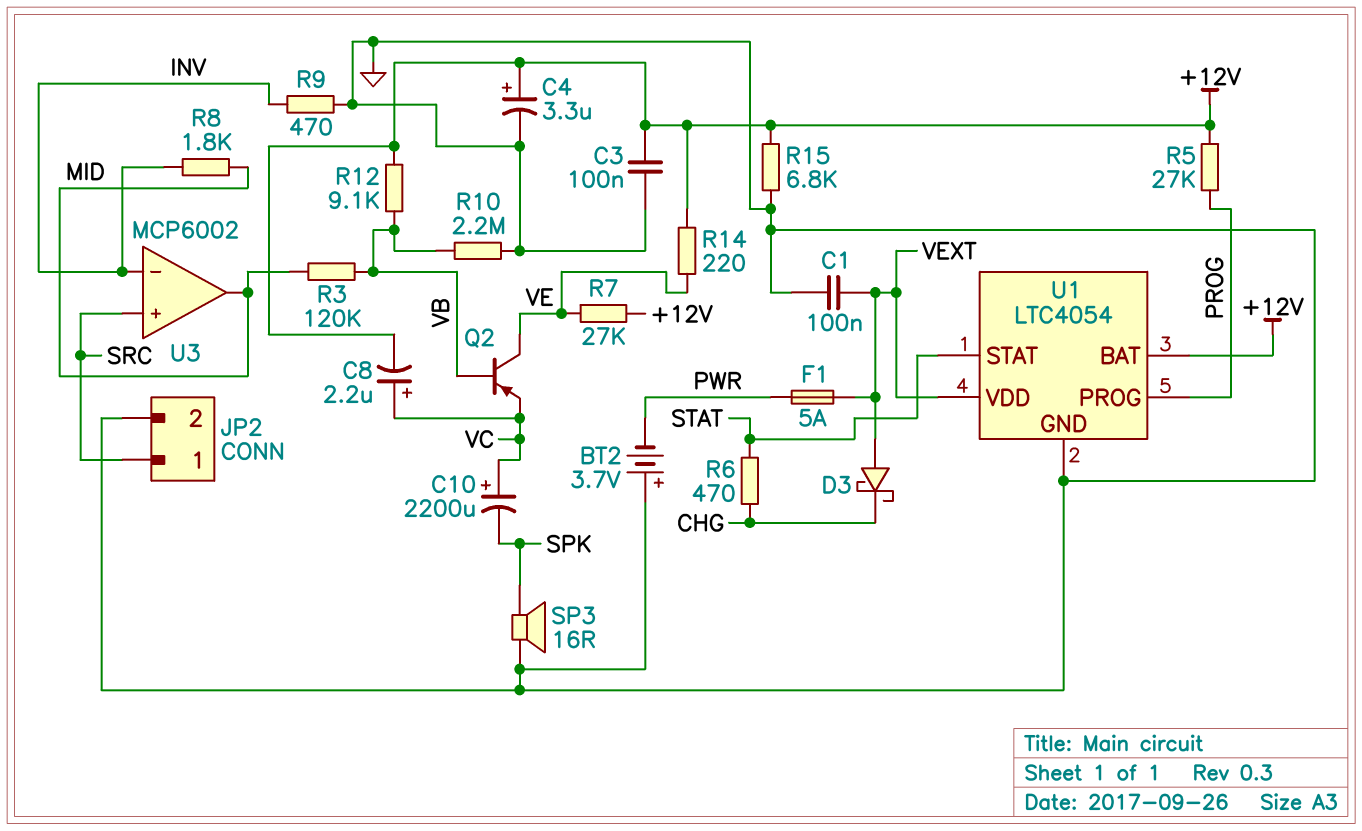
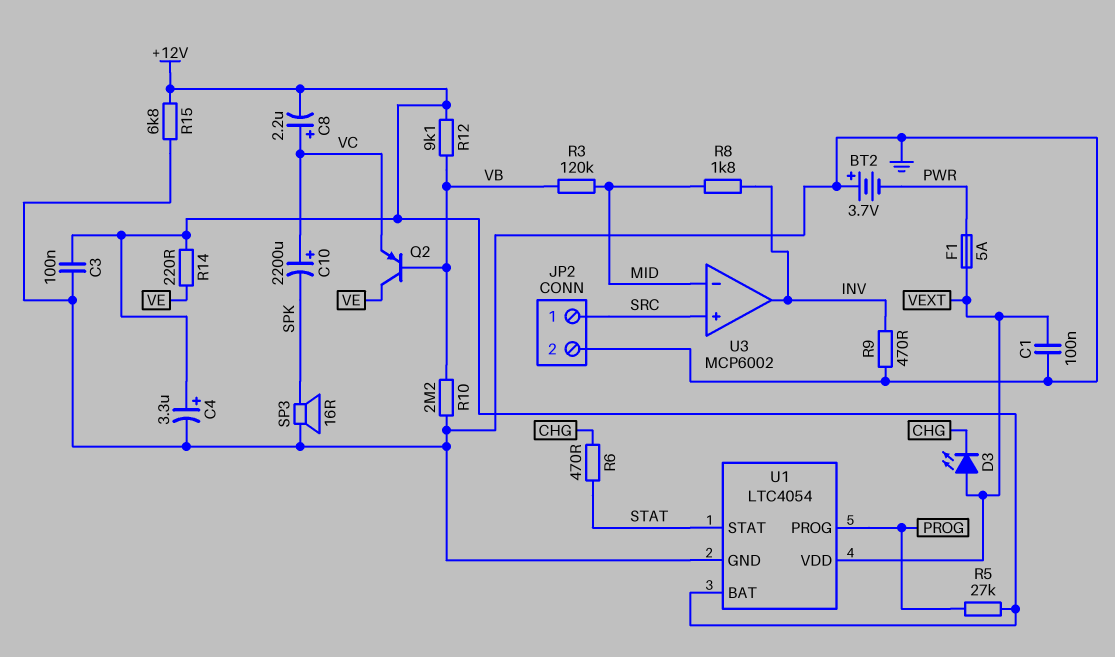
D3: schottky (A VEXT, K CHG) -> LED (A VEXT, K CHG)
R7: 27k (+12V, VE) -> none
U3 pin in-: INV -> MID
U3 pin out: MID -> INV

